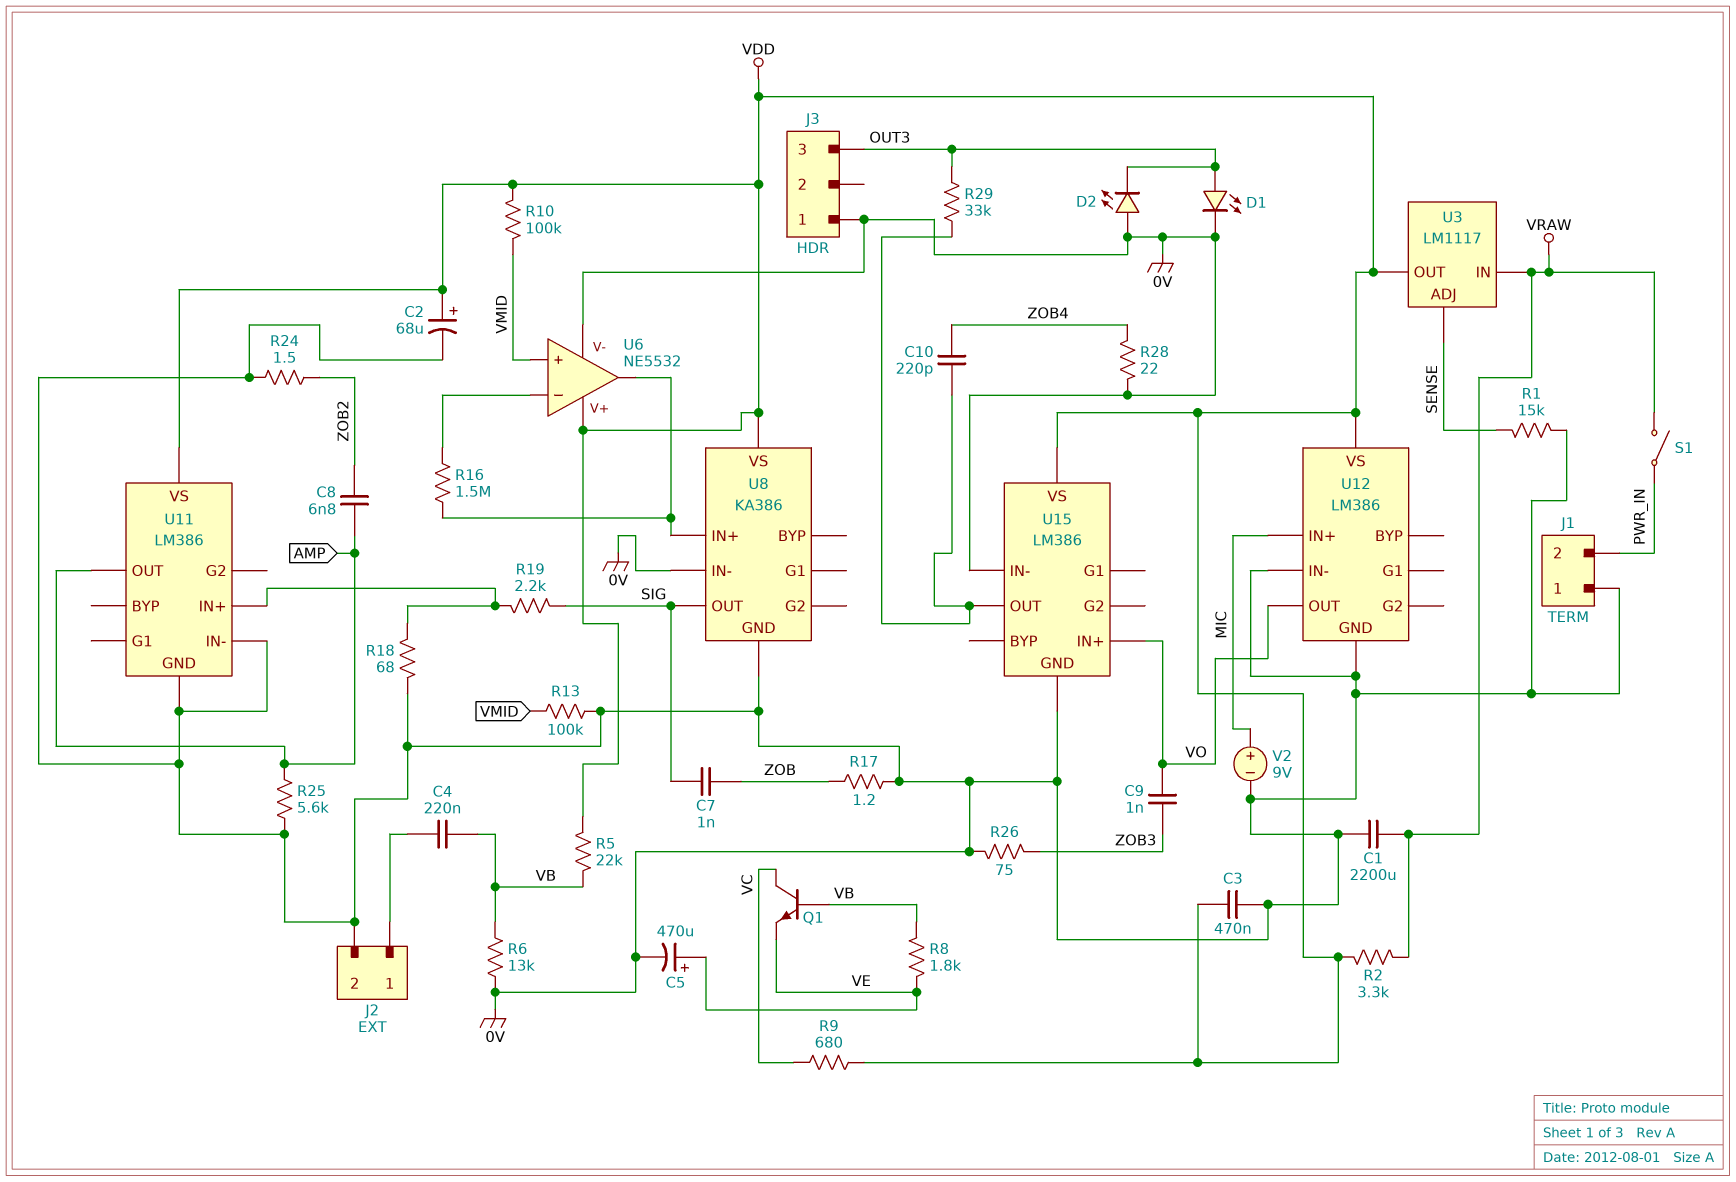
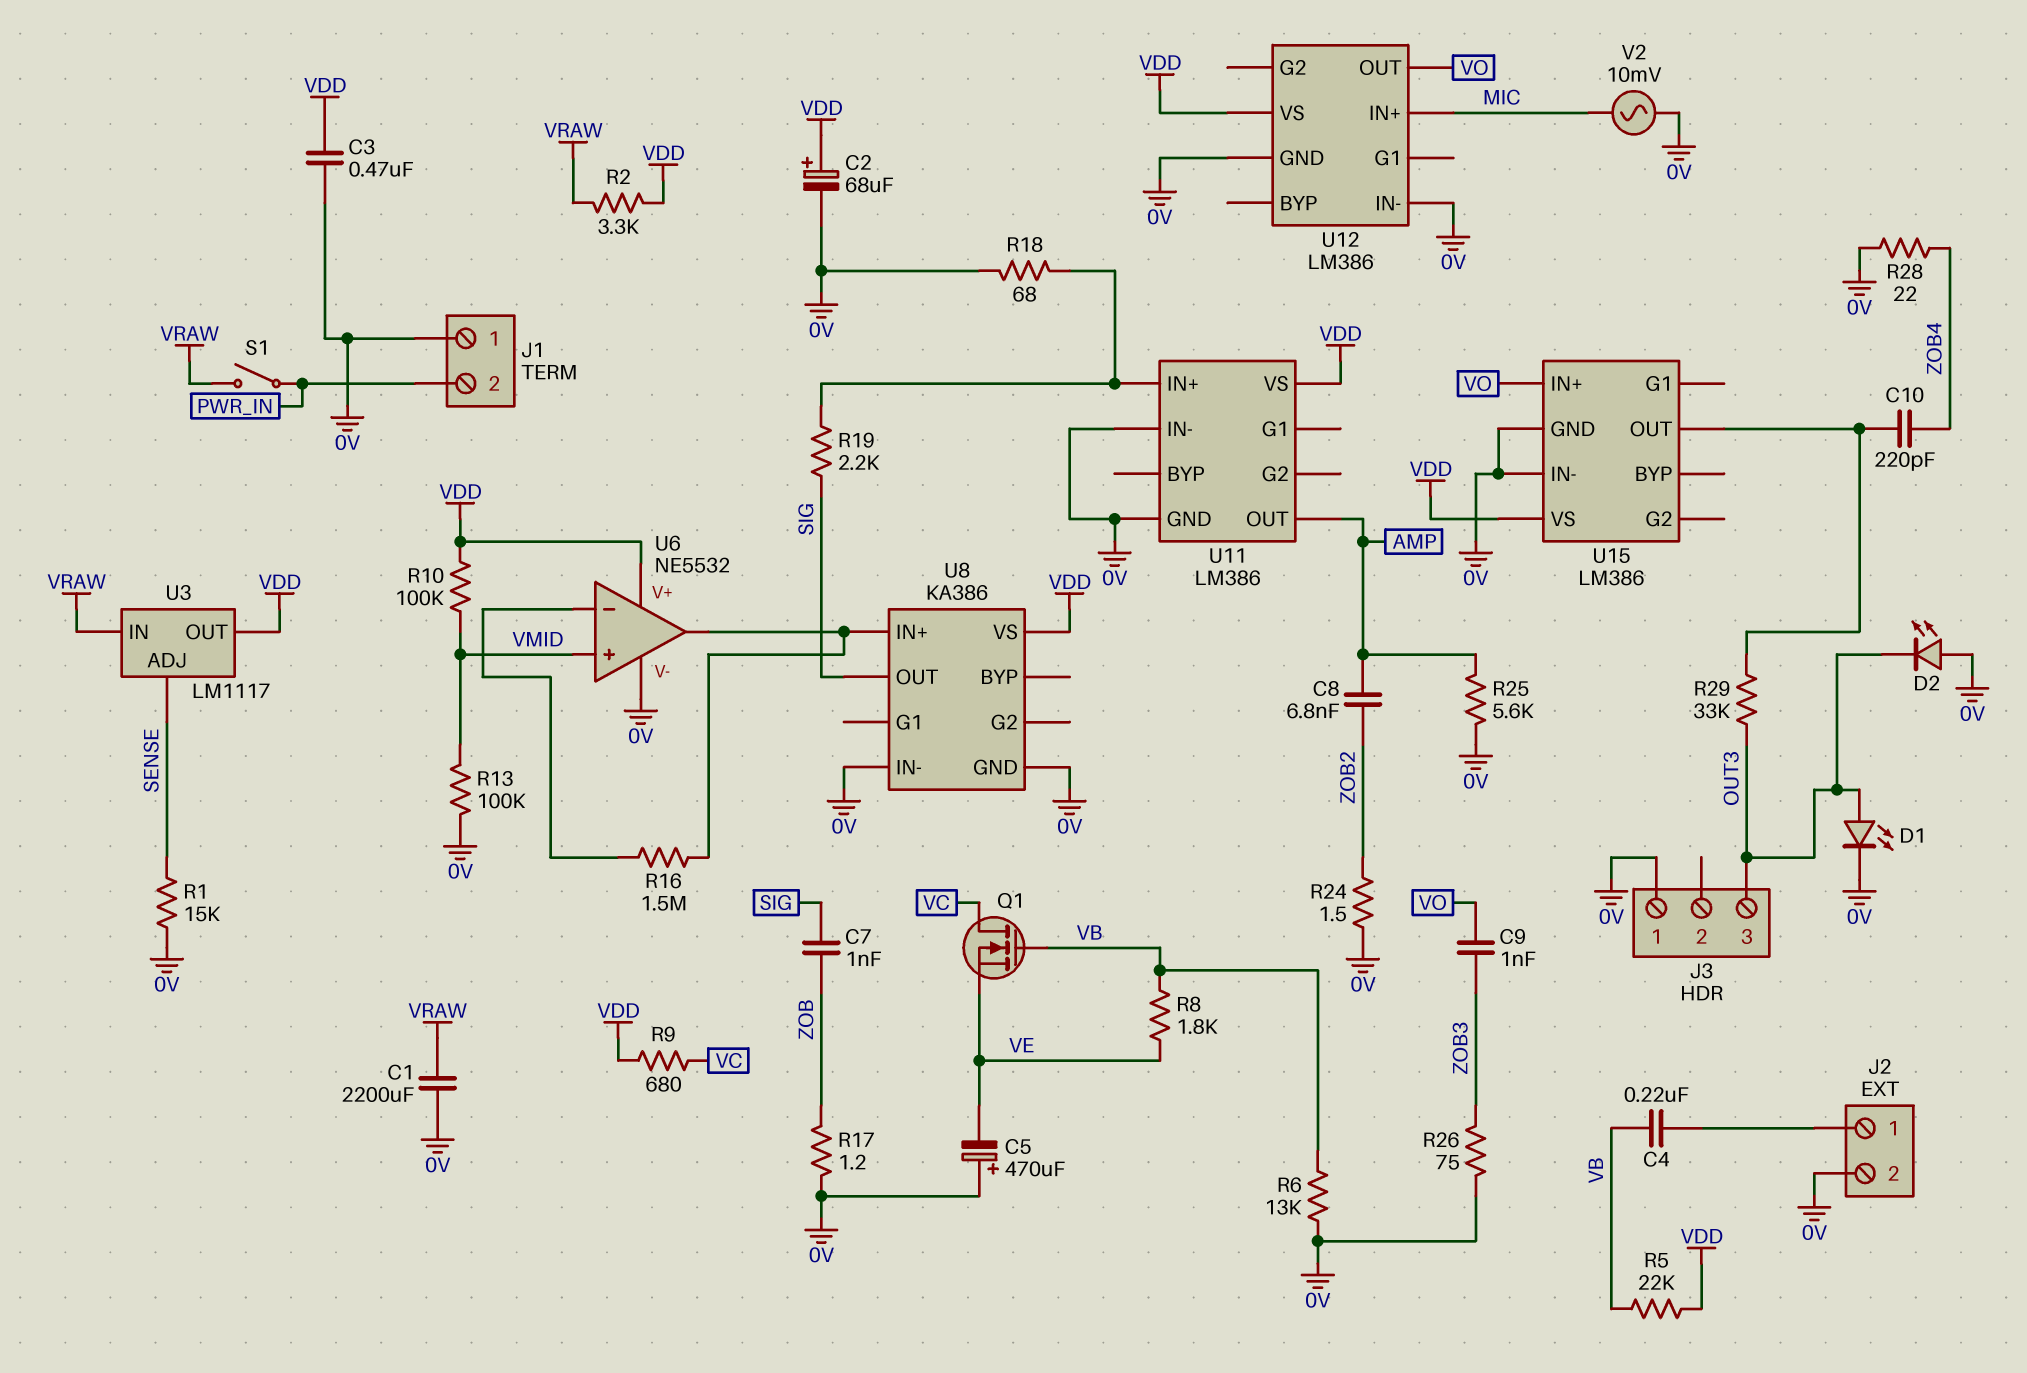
C5: 470uF (plus VE, minus 0V) -> 470uF (plus 0V, minus VE)
Q1: NPN (B VB, C VC, E VE) -> NMOS (G VB, D VC, S VE)
V2: 9V (plus MIC, minus 0V) -> AC 10mV (0V, MIC)

